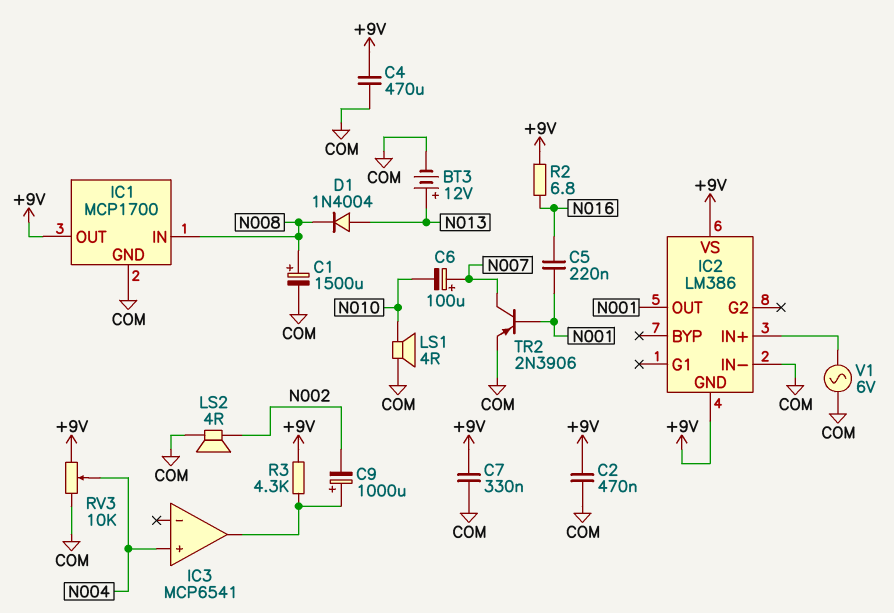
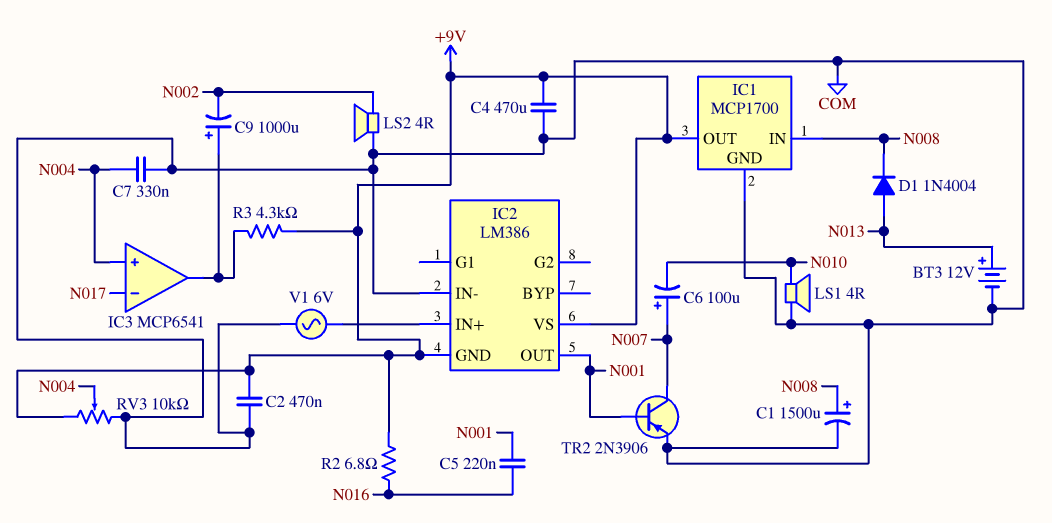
C7: 330nF (+9V, COM) -> 330nF (COM, N004)
IC3 pin in-: none -> N017

